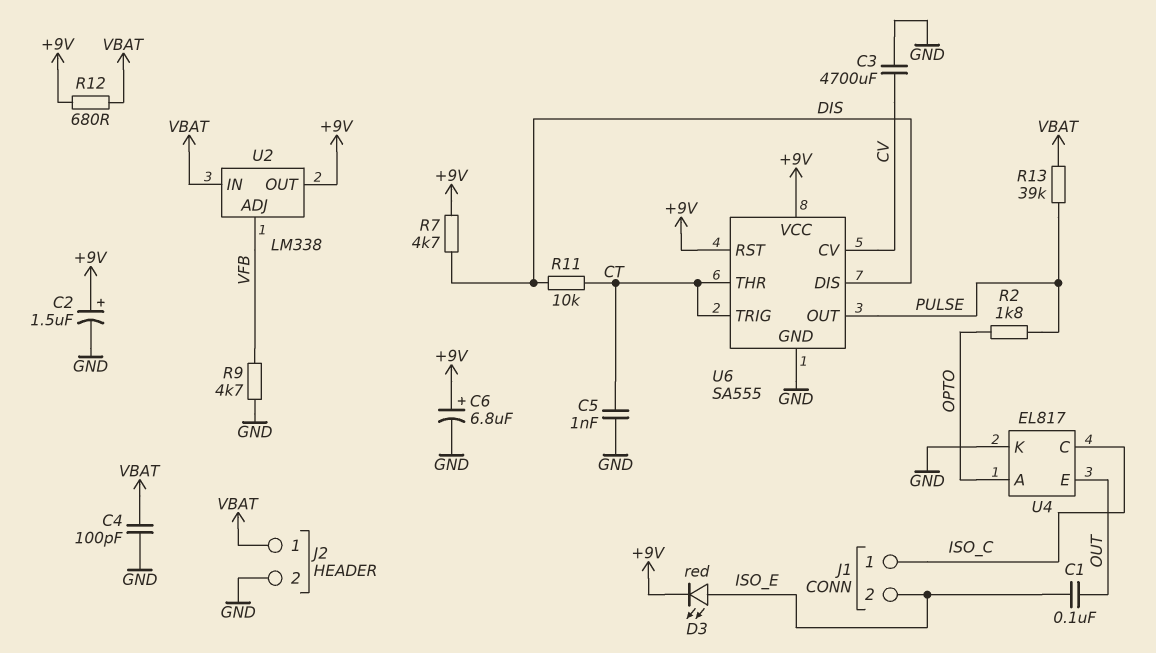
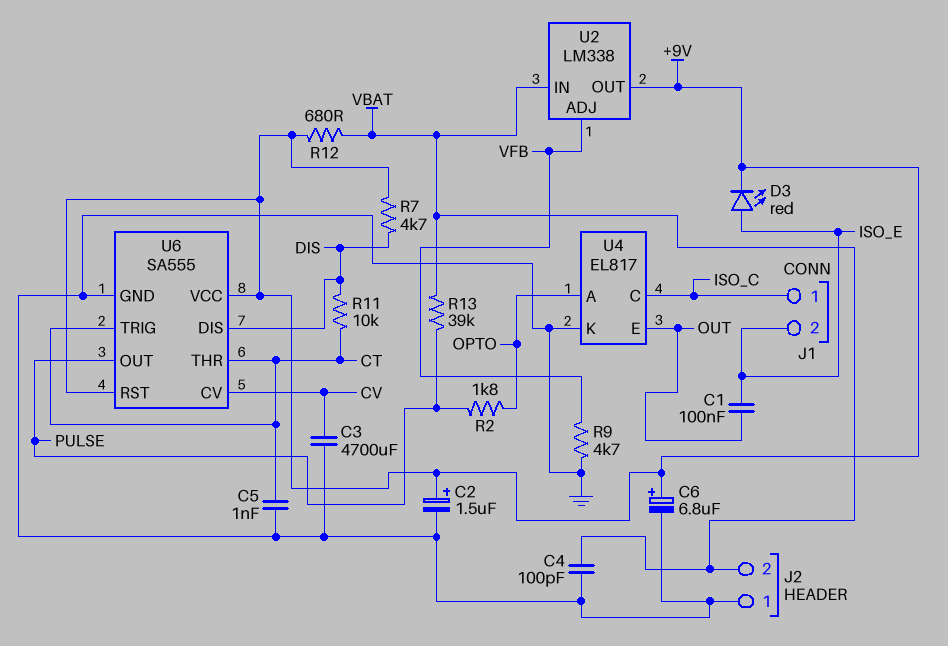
J2 pin 1: VBAT -> GND
J2 pin 2: GND -> VBAT

